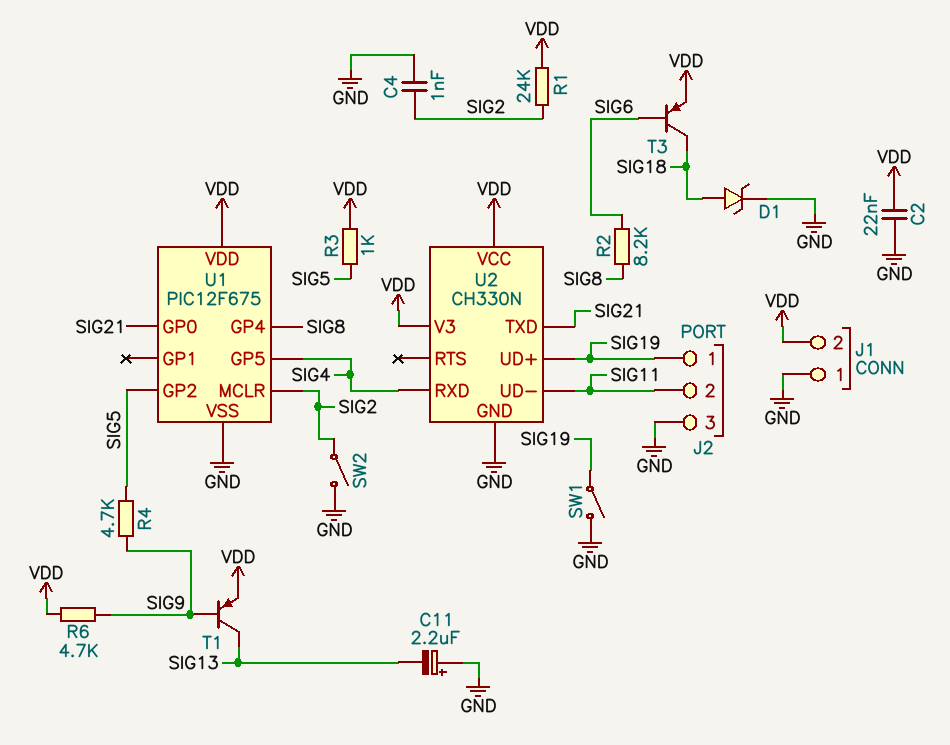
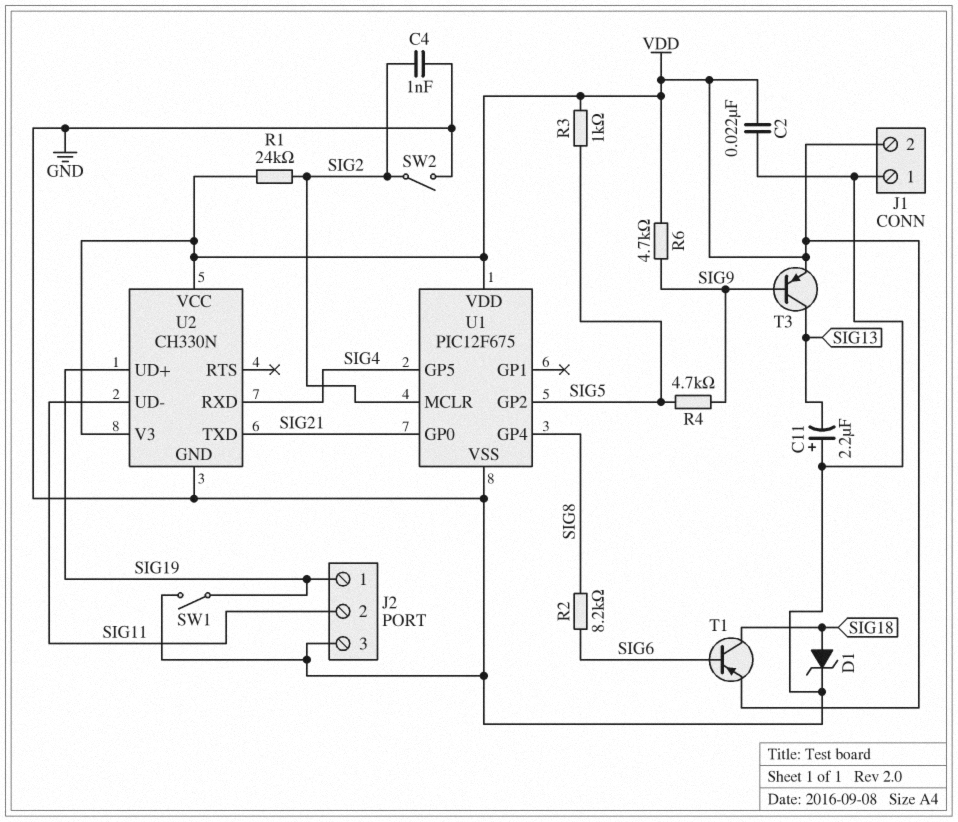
T1: PNP (B SIG9, C SIG13, E VDD) -> PNP (B SIG6, C SIG18, E VDD)
T3: PNP (B SIG6, C SIG18, E VDD) -> PNP (B SIG9, C SIG13, E VDD)

